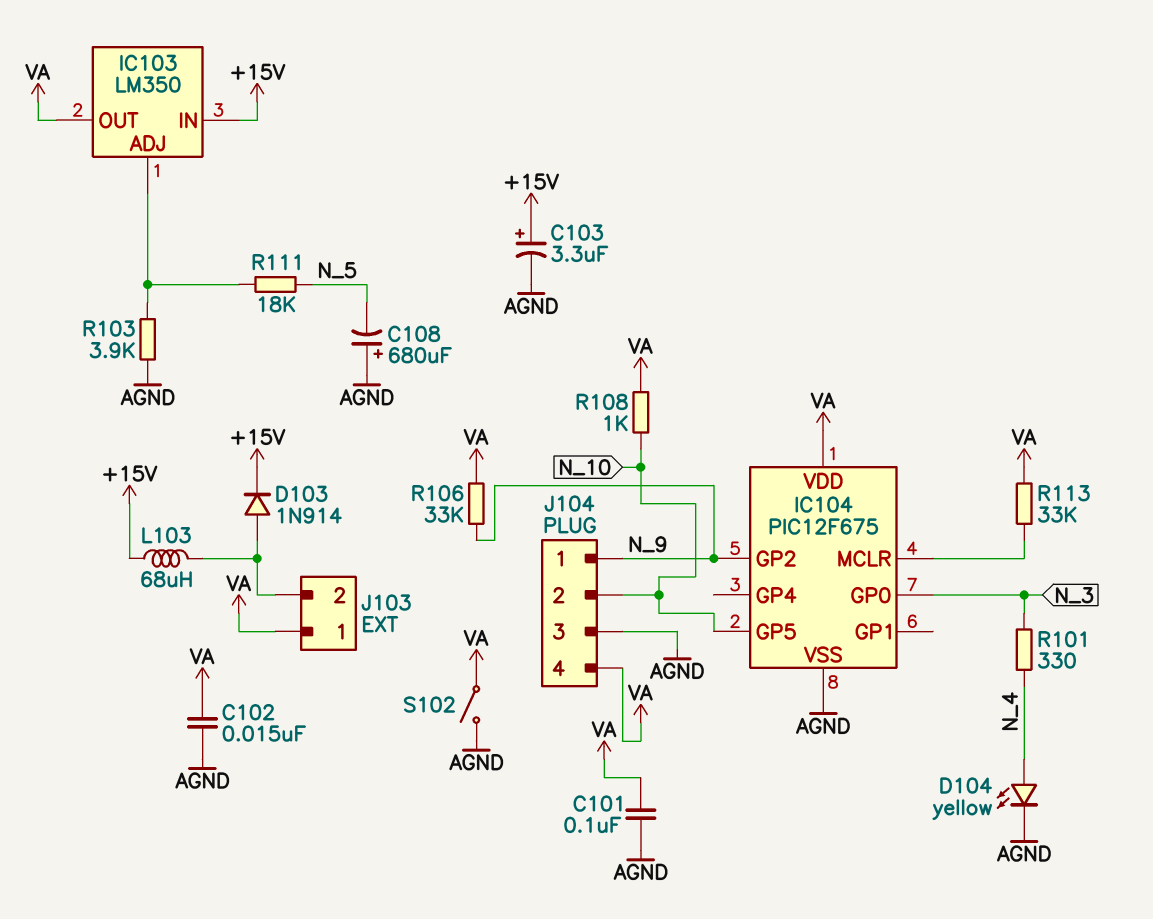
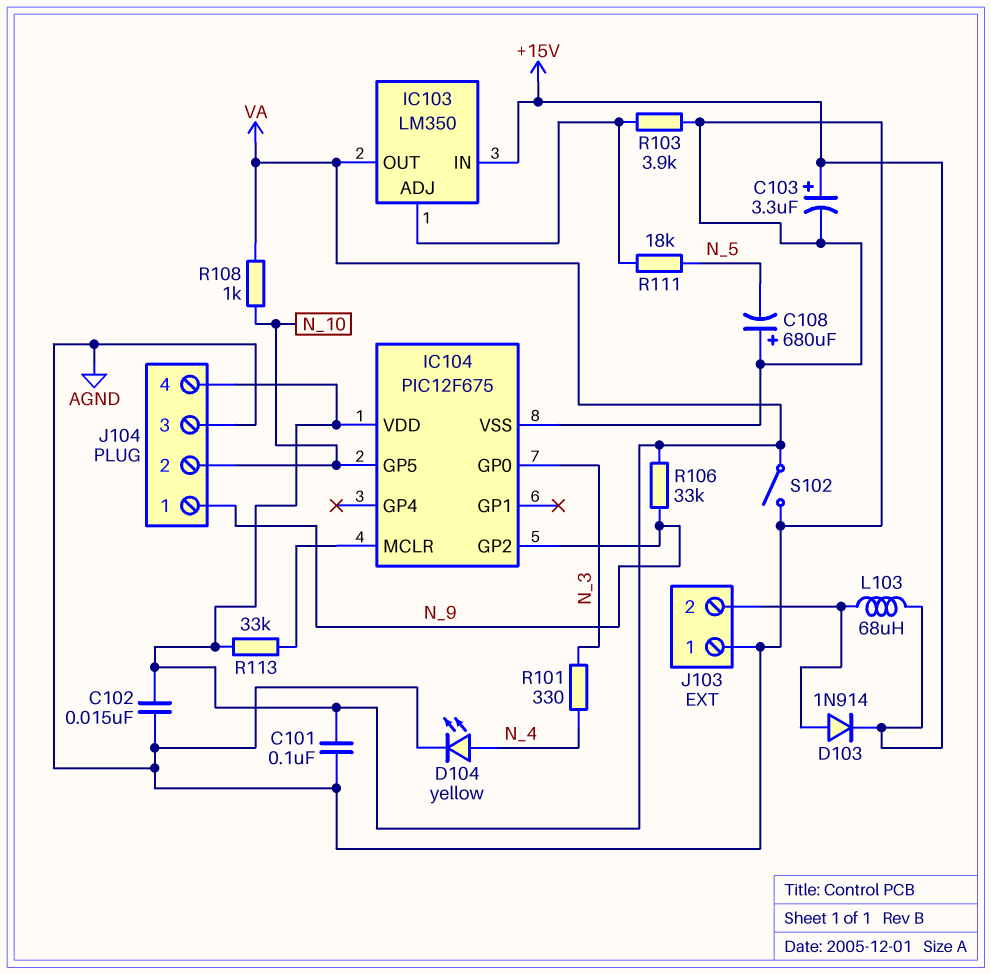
J103 pin 1: VA -> AGND

